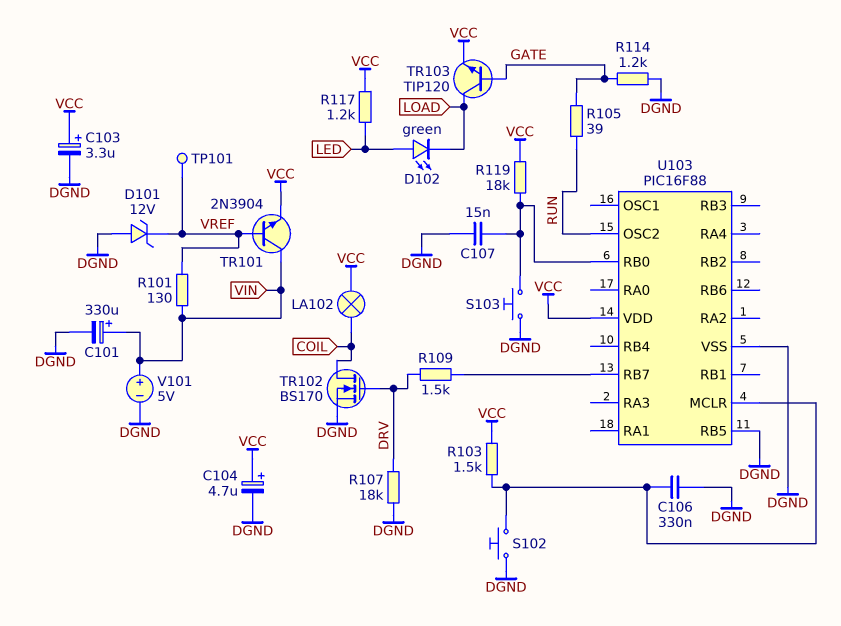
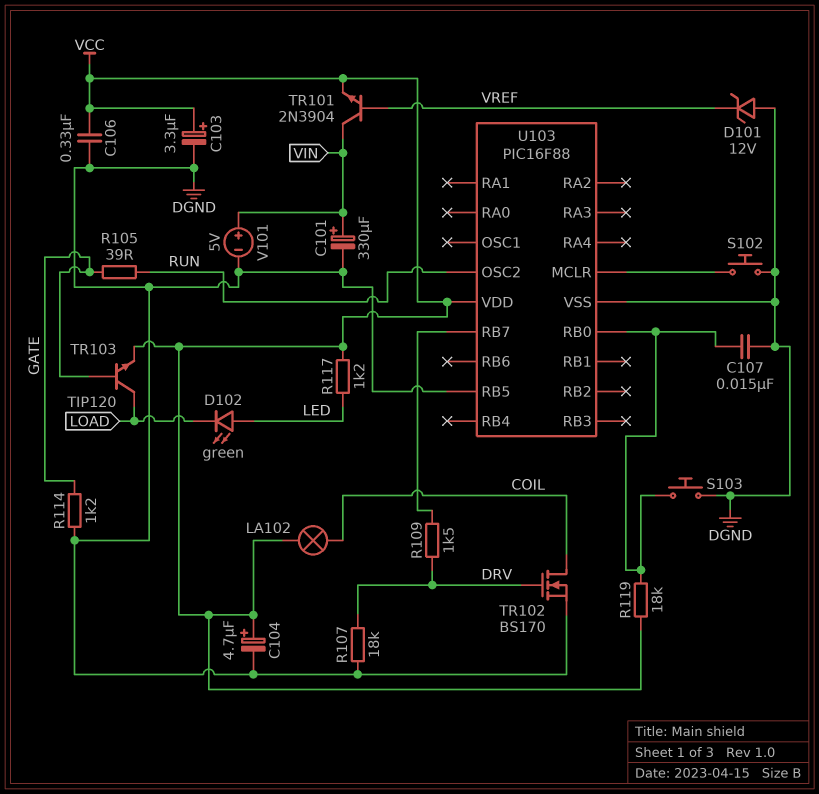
C106: 330nF (DGND, U103/MCLR) -> 330nF (DGND, VCC)
R101: 130 (VIN, VREF) -> none
R103: 1.5k (U103/MCLR, VCC) -> none
TP101: test point (VREF) -> none

